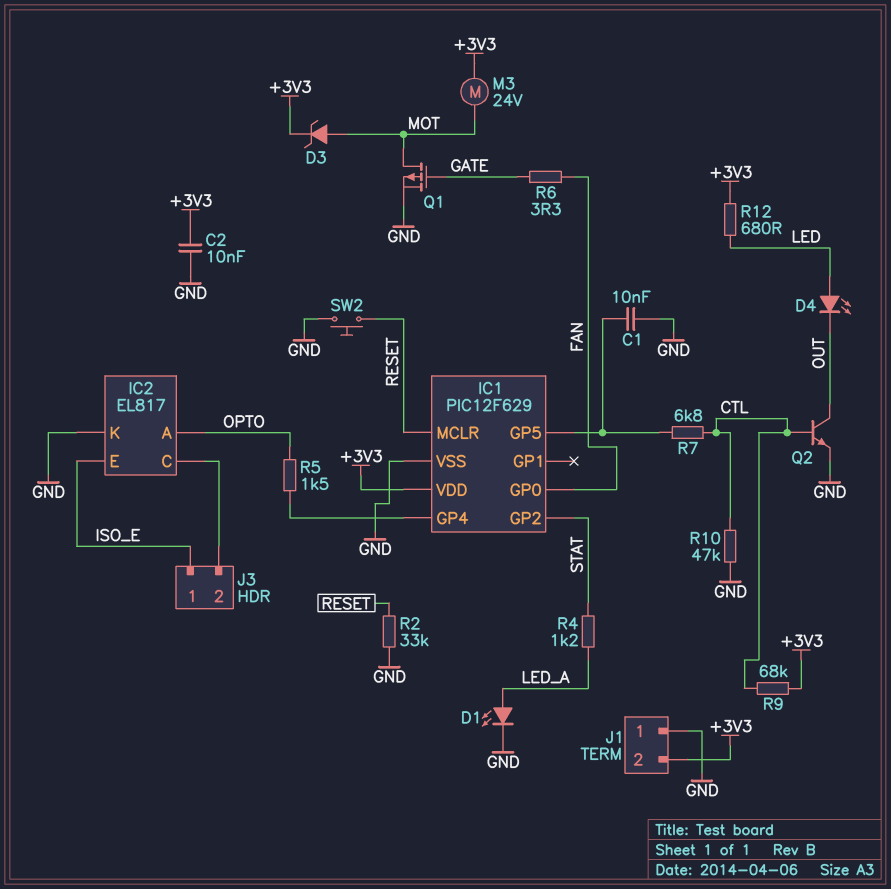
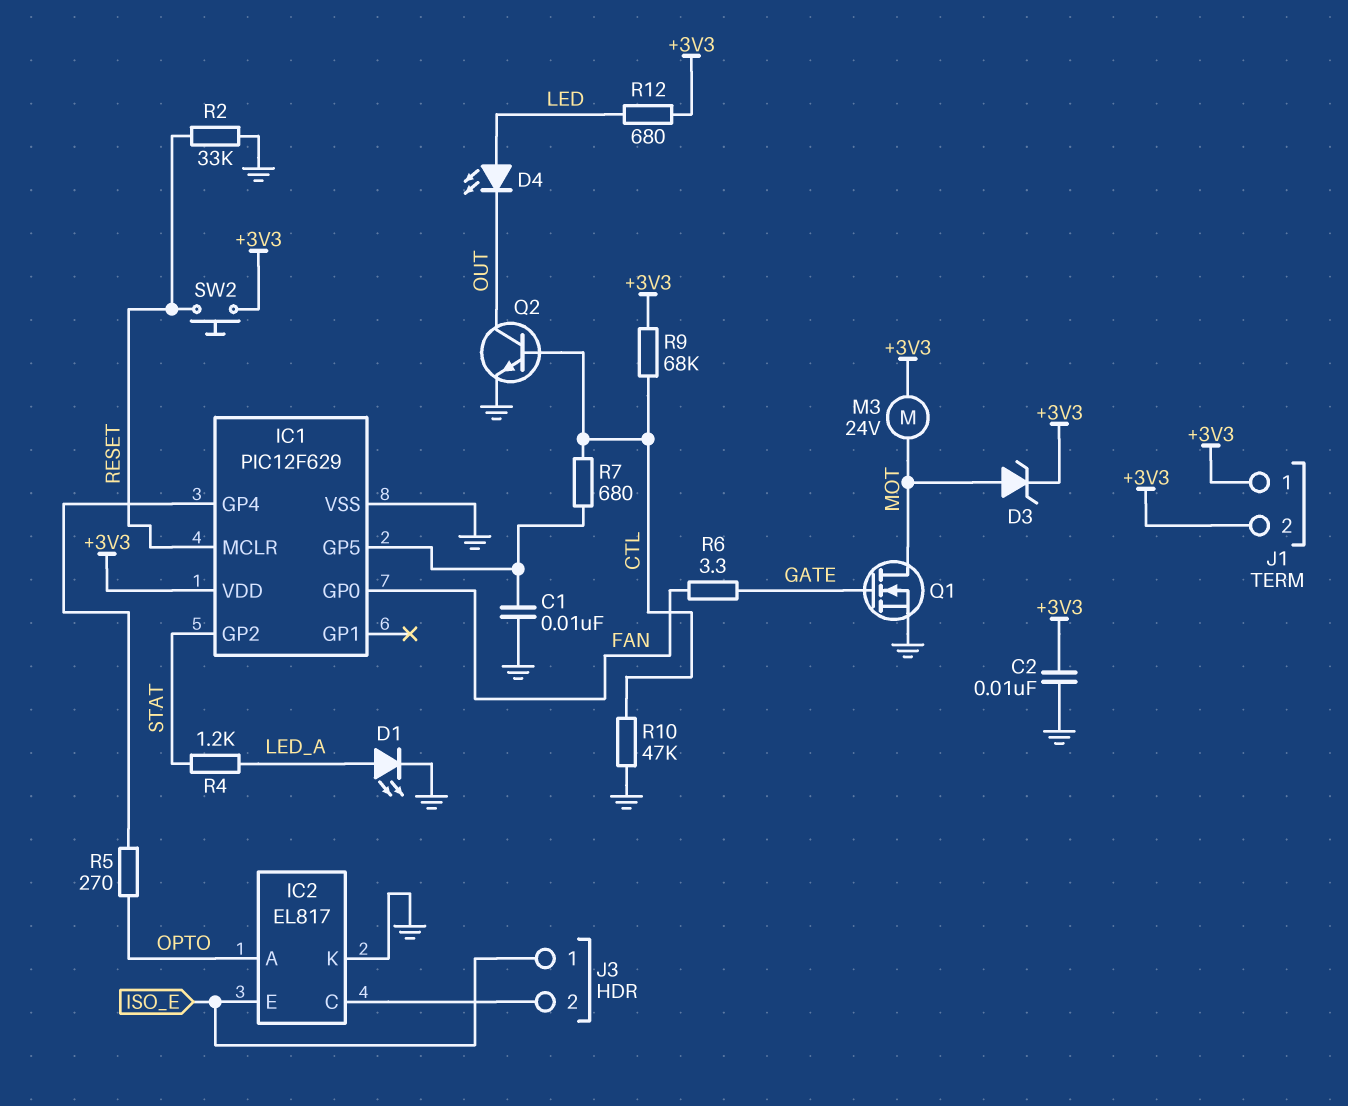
J1 pin 1: GND -> +3V3
Q1: PMOS (G GATE, D MOT, S GND) -> NMOS (G GATE, D MOT, S GND)
R5: 1.5k (IC1/GP4, OPTO) -> 270 (IC1/GP4, OPTO)
R7: 6.8k (CTL, IC1/GP5) -> 680 (CTL, IC1/GP5)
SW2: button (GND, RESET) -> button (+3V3, RESET)

